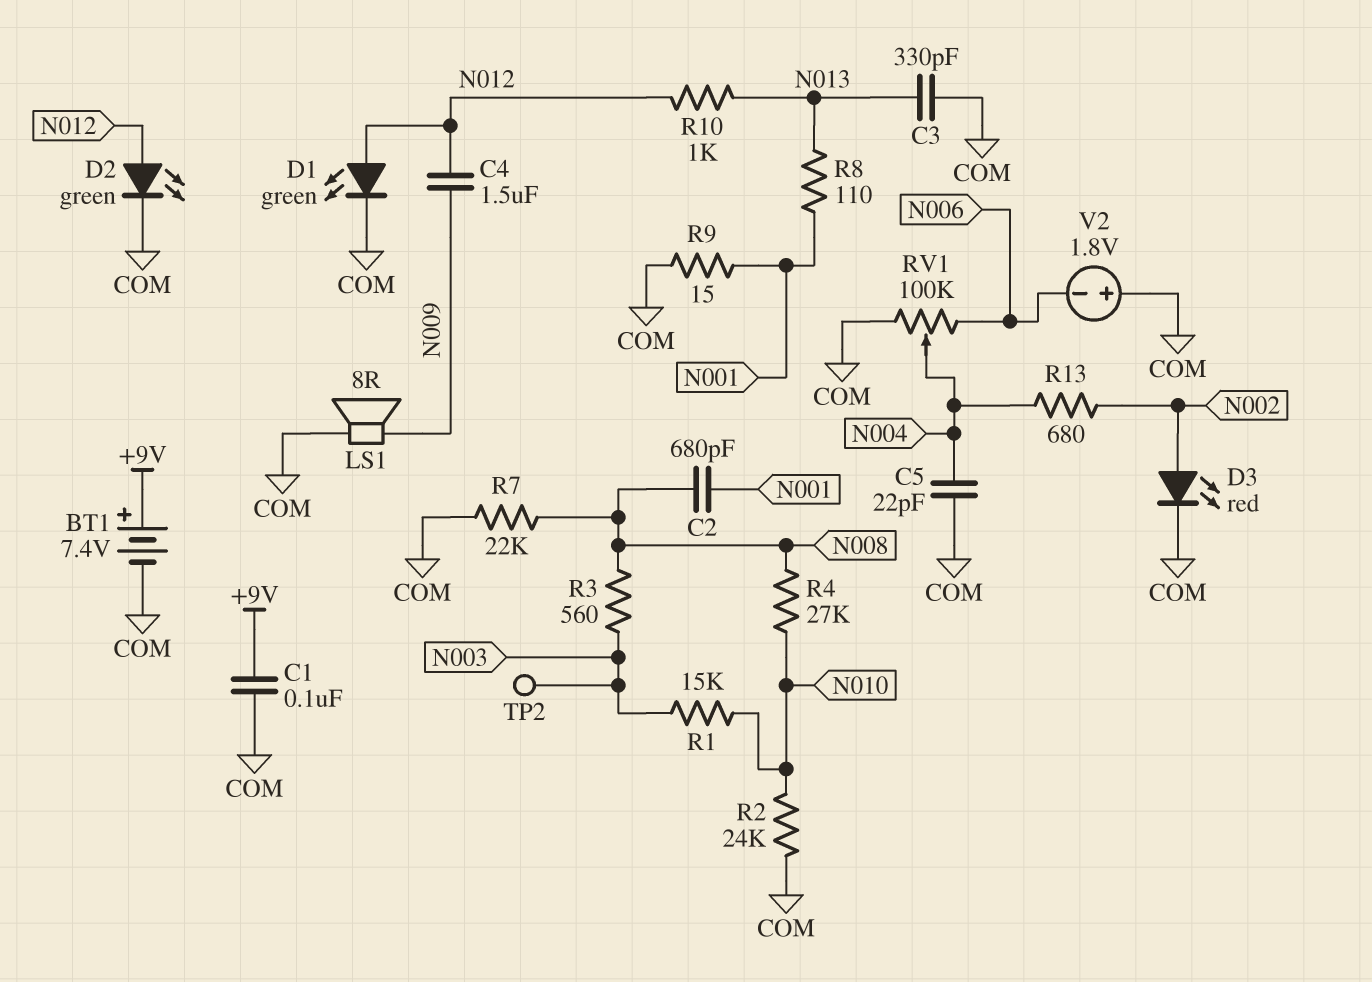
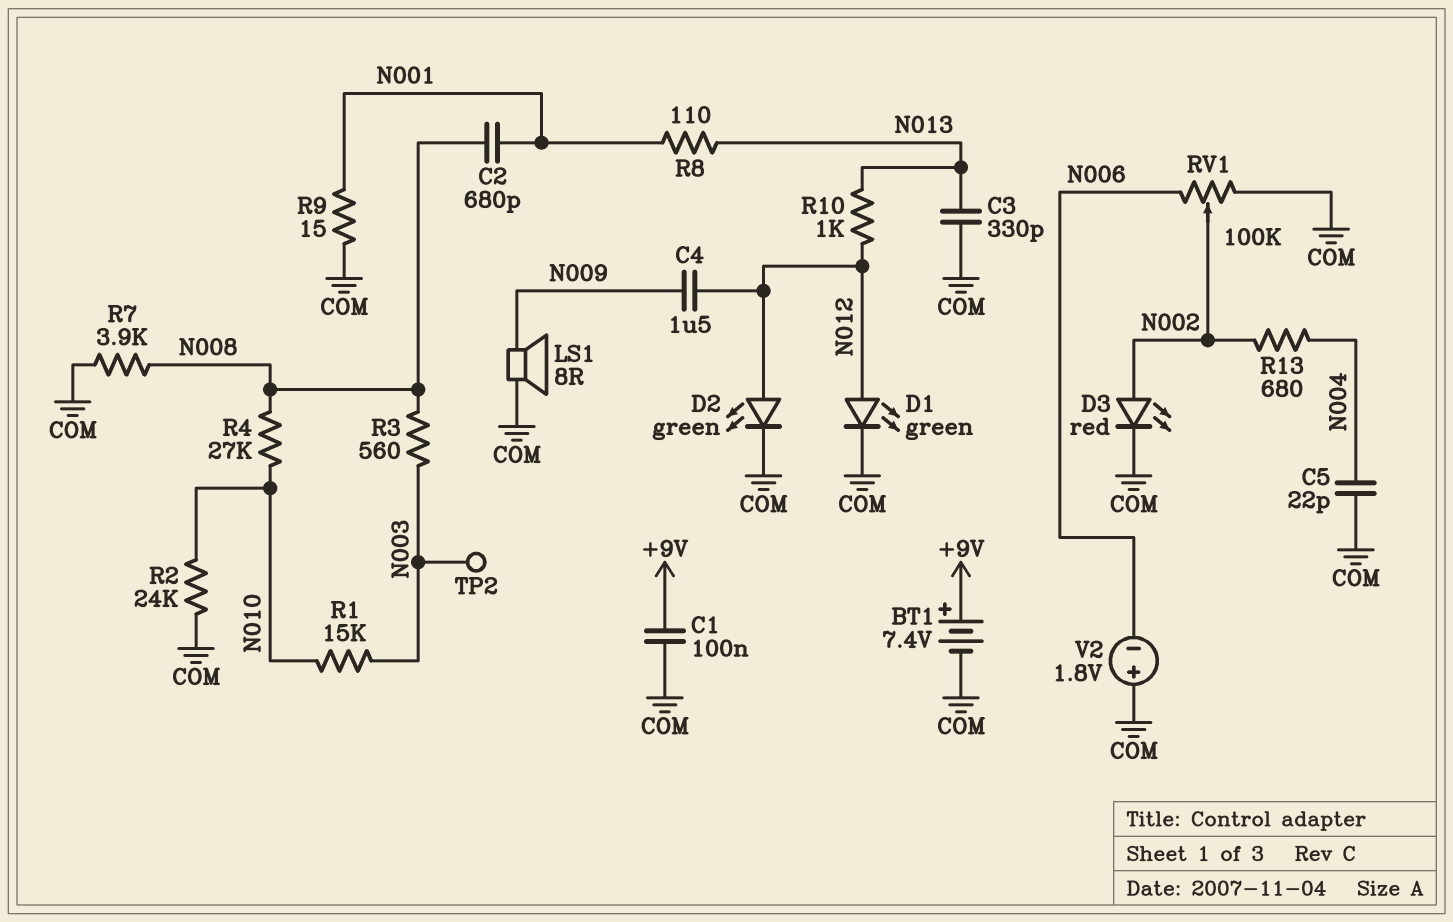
R7: 22k (COM, N008) -> 3.9k (COM, N008)
RV1: 100k (COM, N006, wiper N004) -> 100k (COM, N006, wiper N002)

